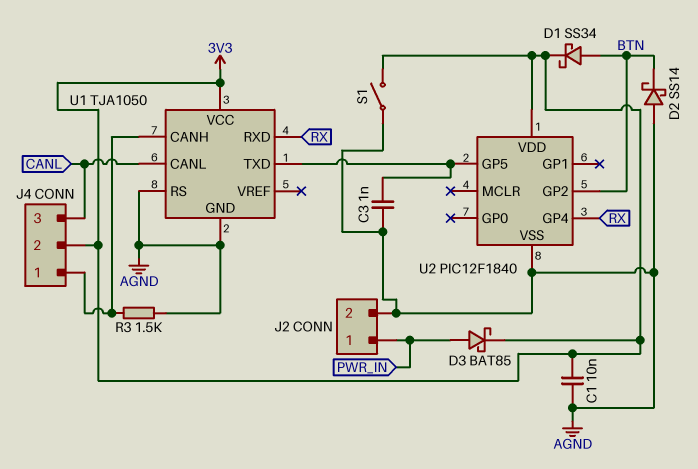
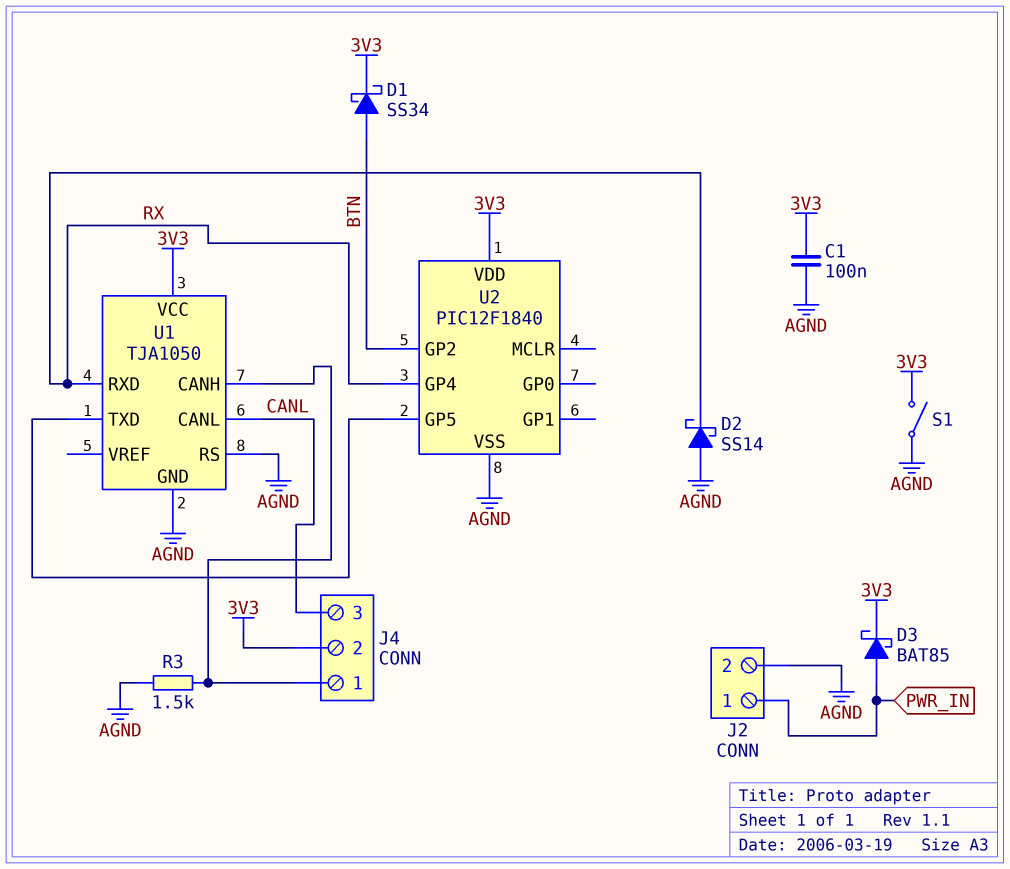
C1: 10nF (3V3, AGND) -> 100nF (3V3, AGND)
C3: 1nF (AGND, U1/TXD) -> none
D2: schottky SS14 (A AGND, K BTN) -> schottky SS14 (A AGND, K RX)

